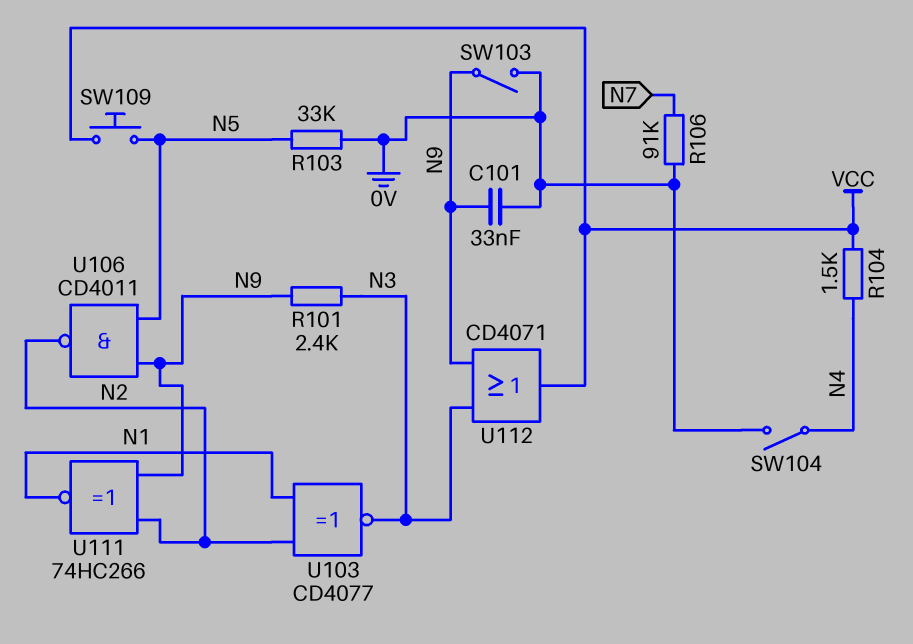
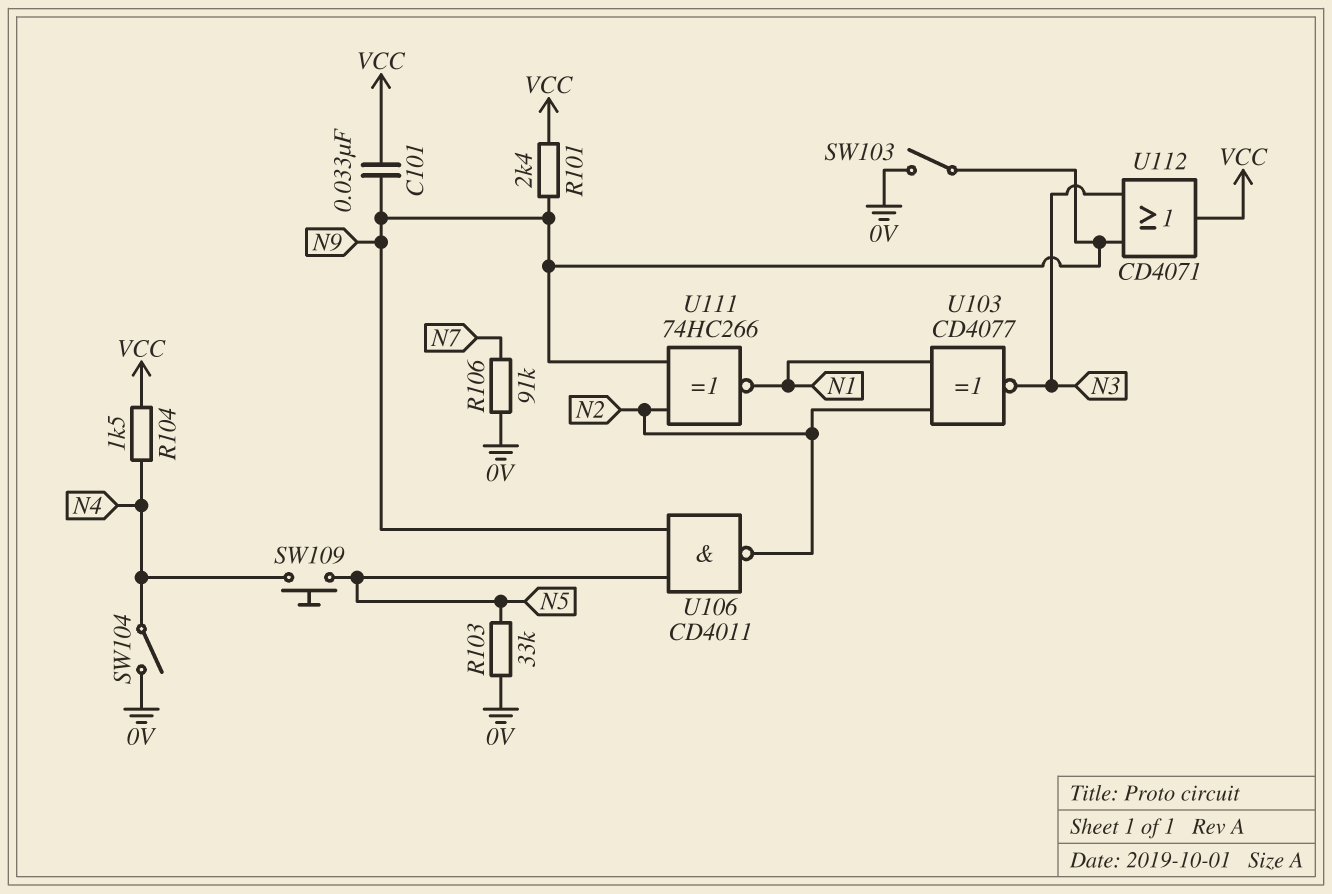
C101: 33nF (0V, N9) -> 33nF (N9, VCC)
R101: 2.4k (N3, N9) -> 2.4k (N9, VCC)
SW109: button (N5, VCC) -> button (N4, N5)

